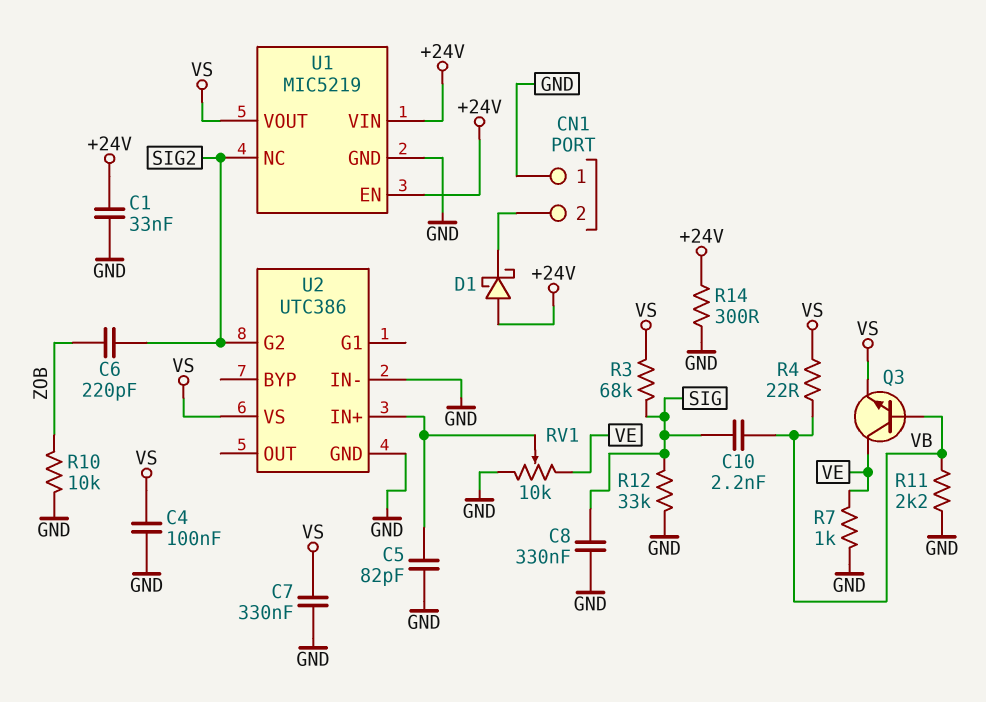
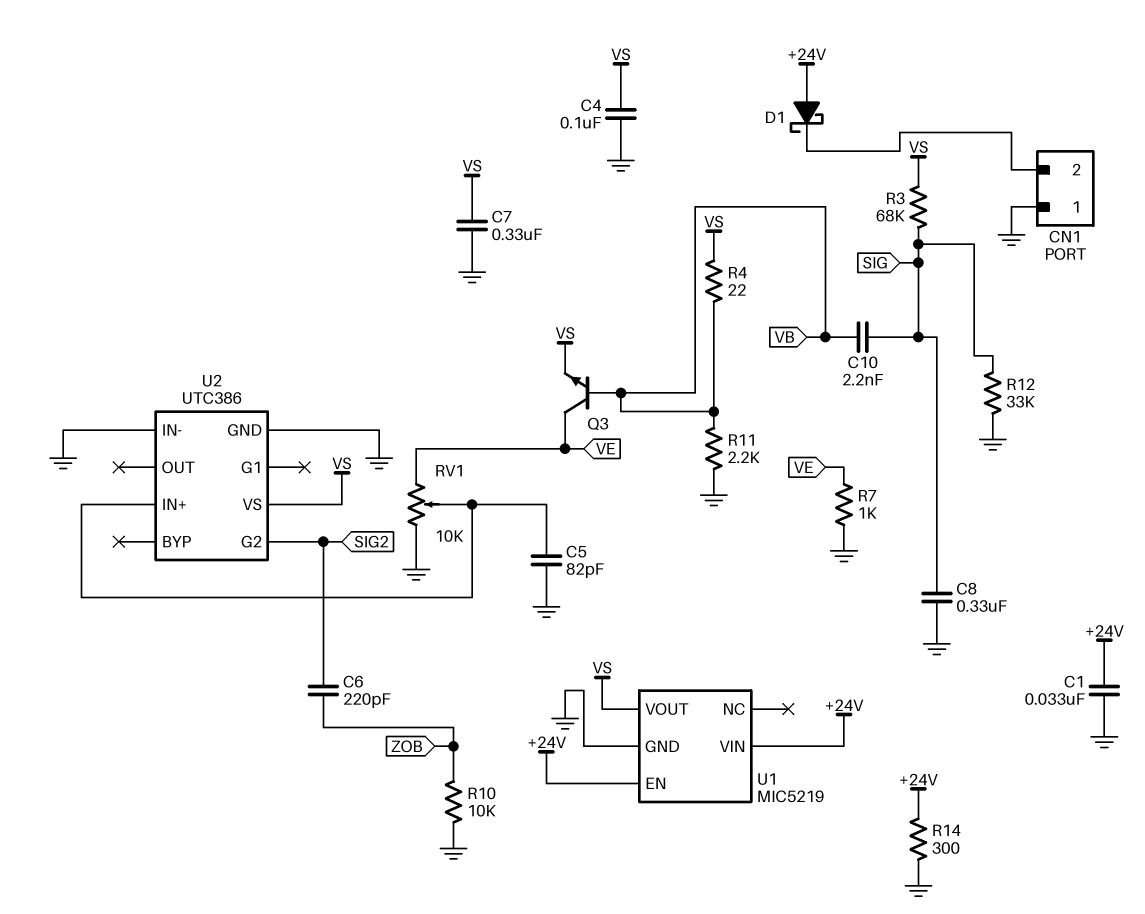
U1 pin NC: SIG2 -> none

